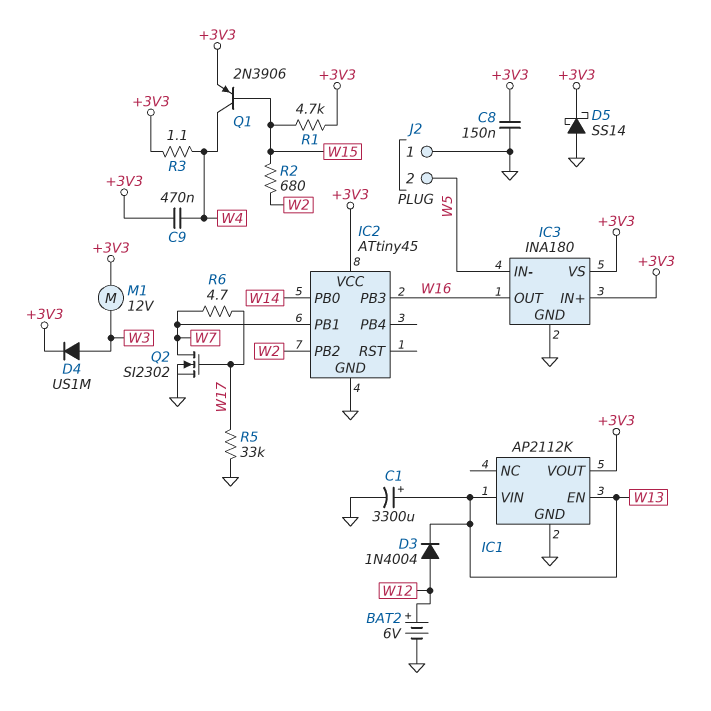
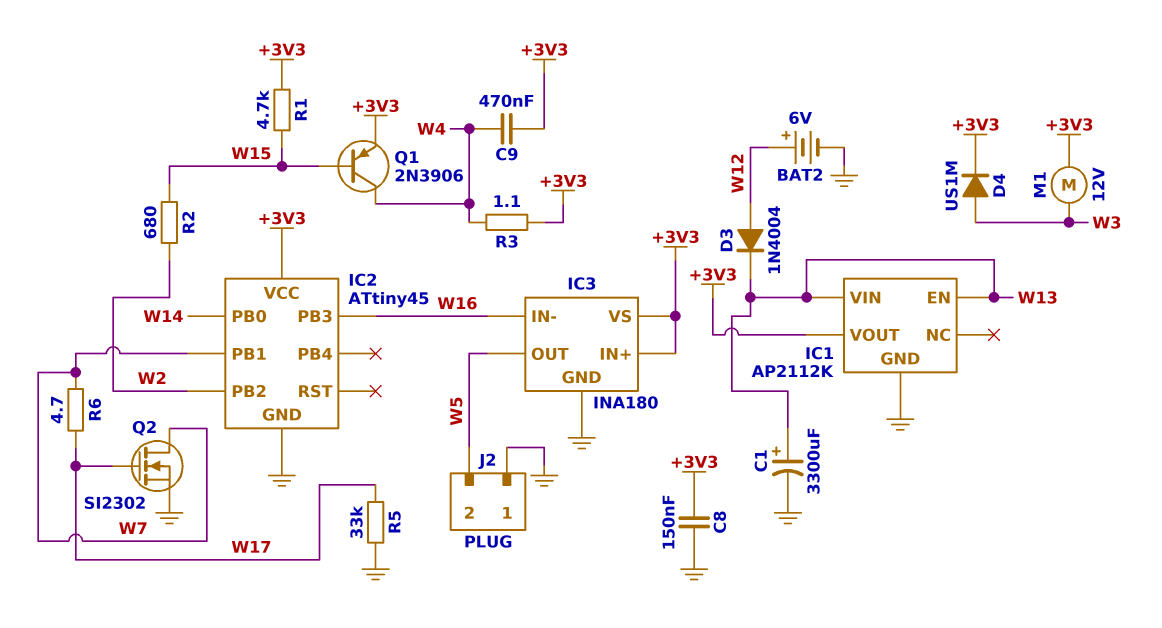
D5: schottky SS14 (A GND, K +3V3) -> none
IC3 pin IN-: W5 -> W16
IC3 pin OUT: W16 -> W5

